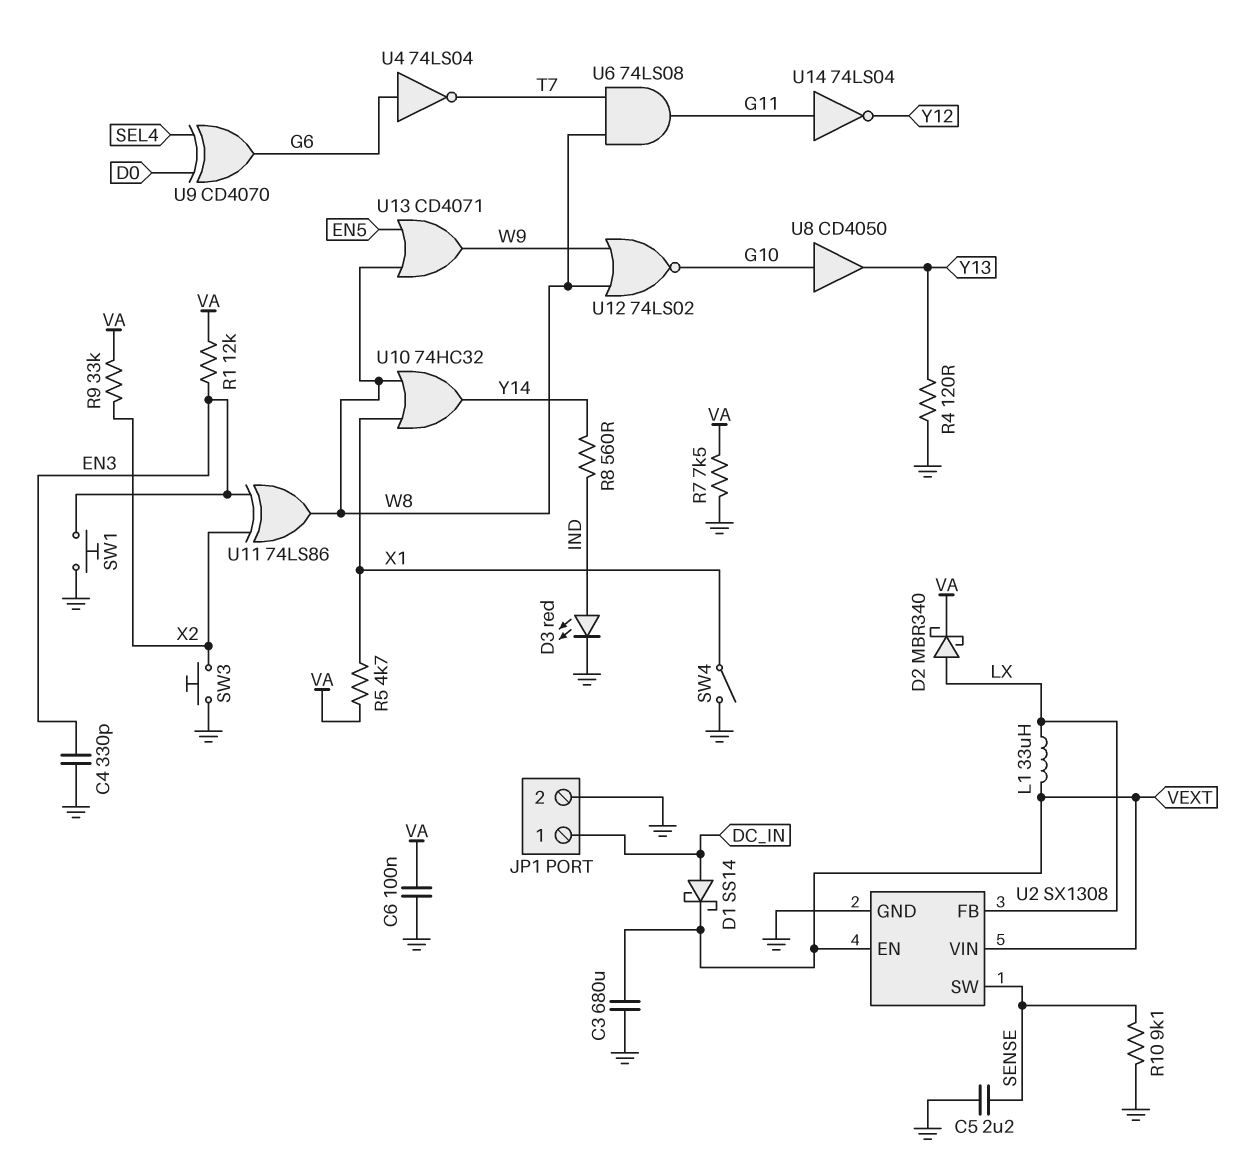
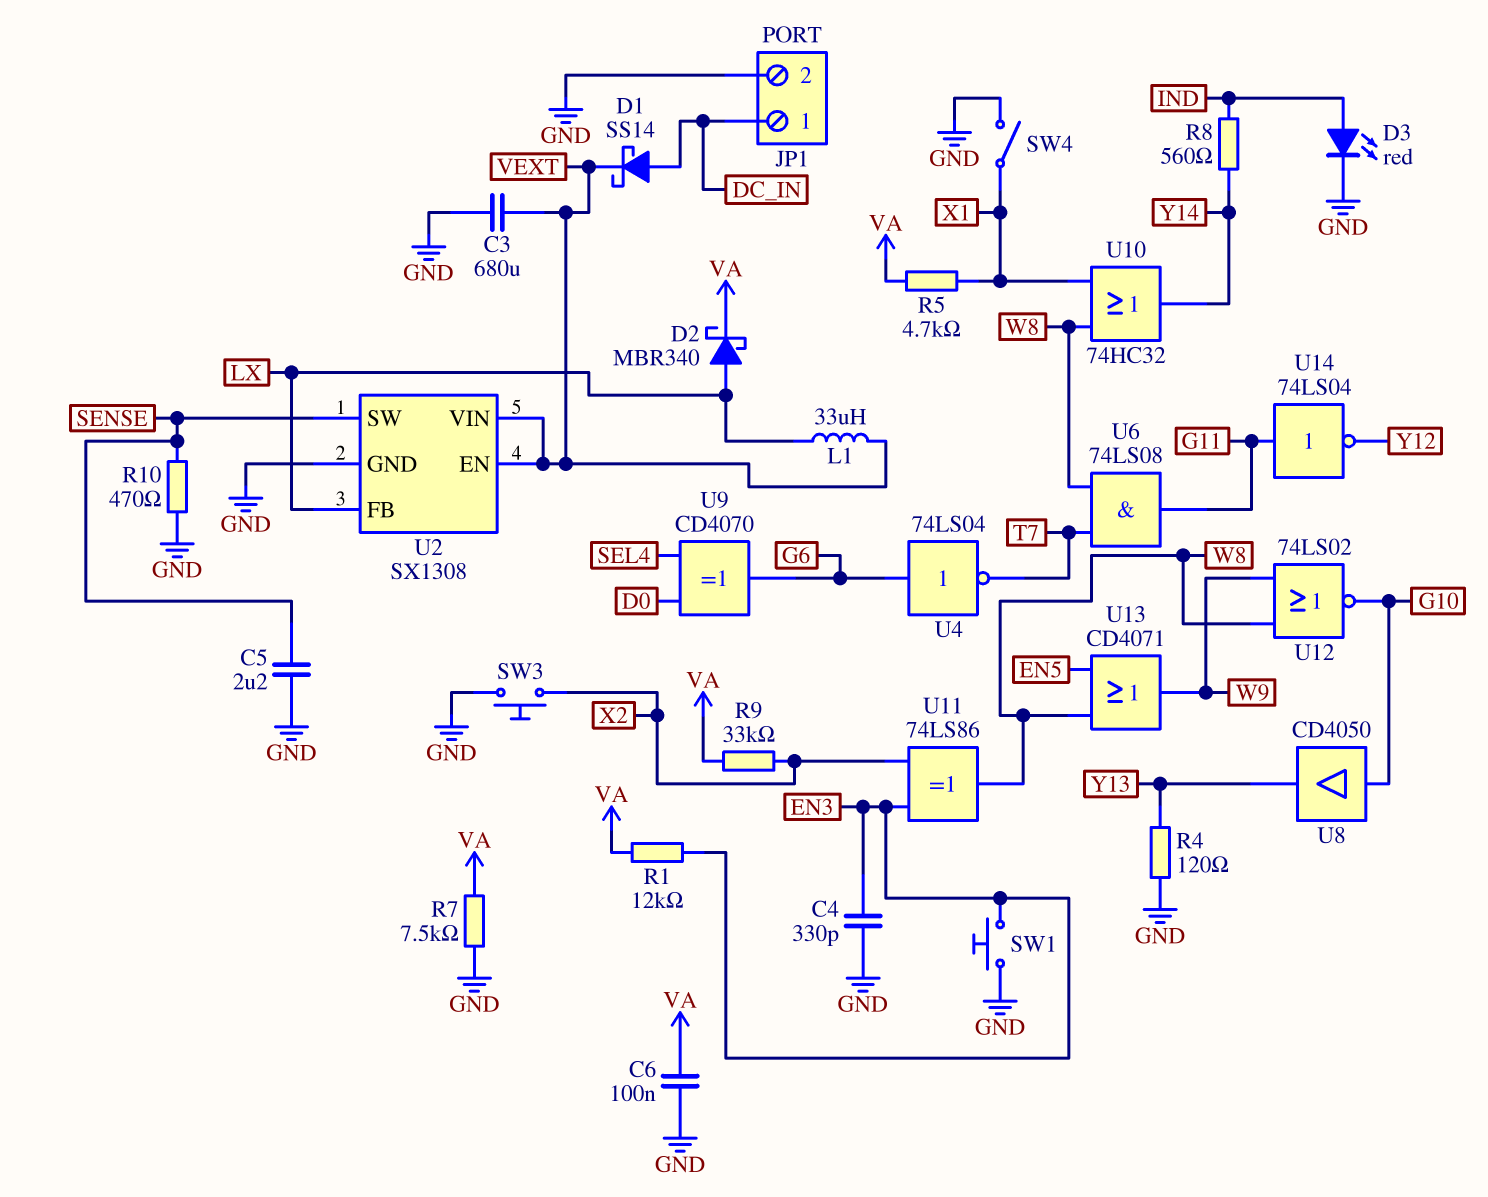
R10: 9.1k (GND, SENSE) -> 470 (GND, SENSE)

